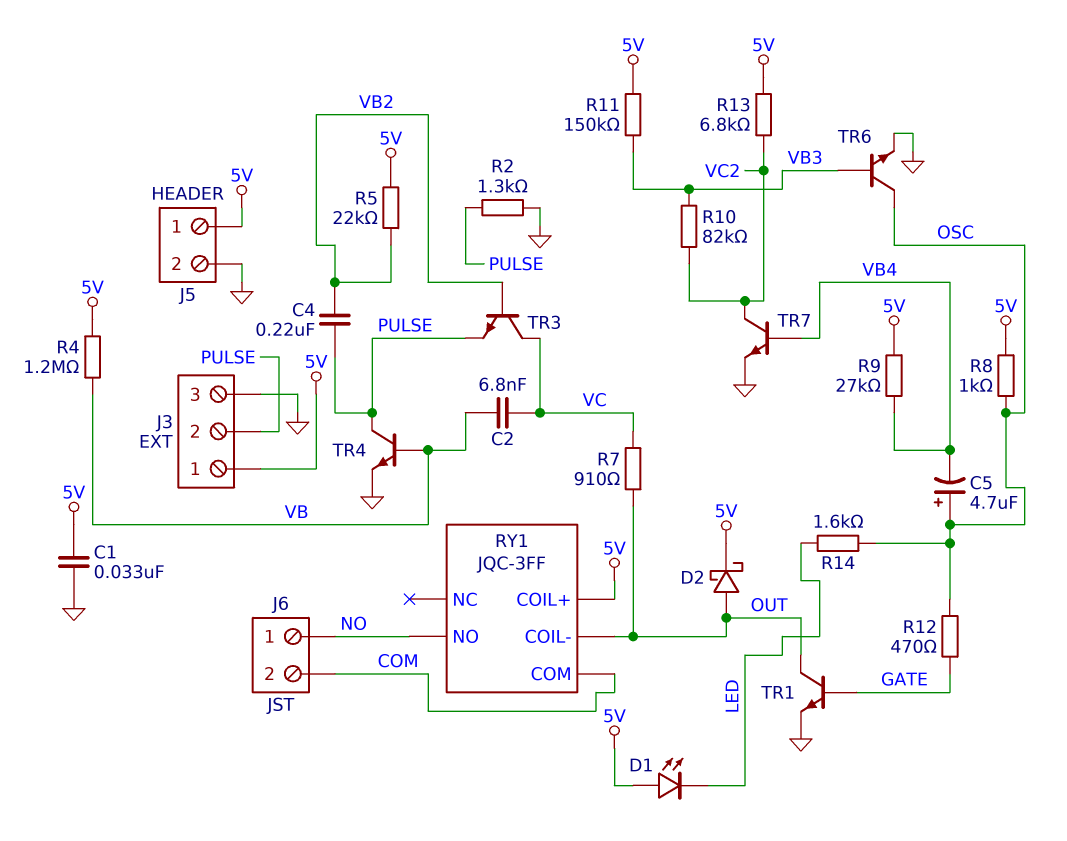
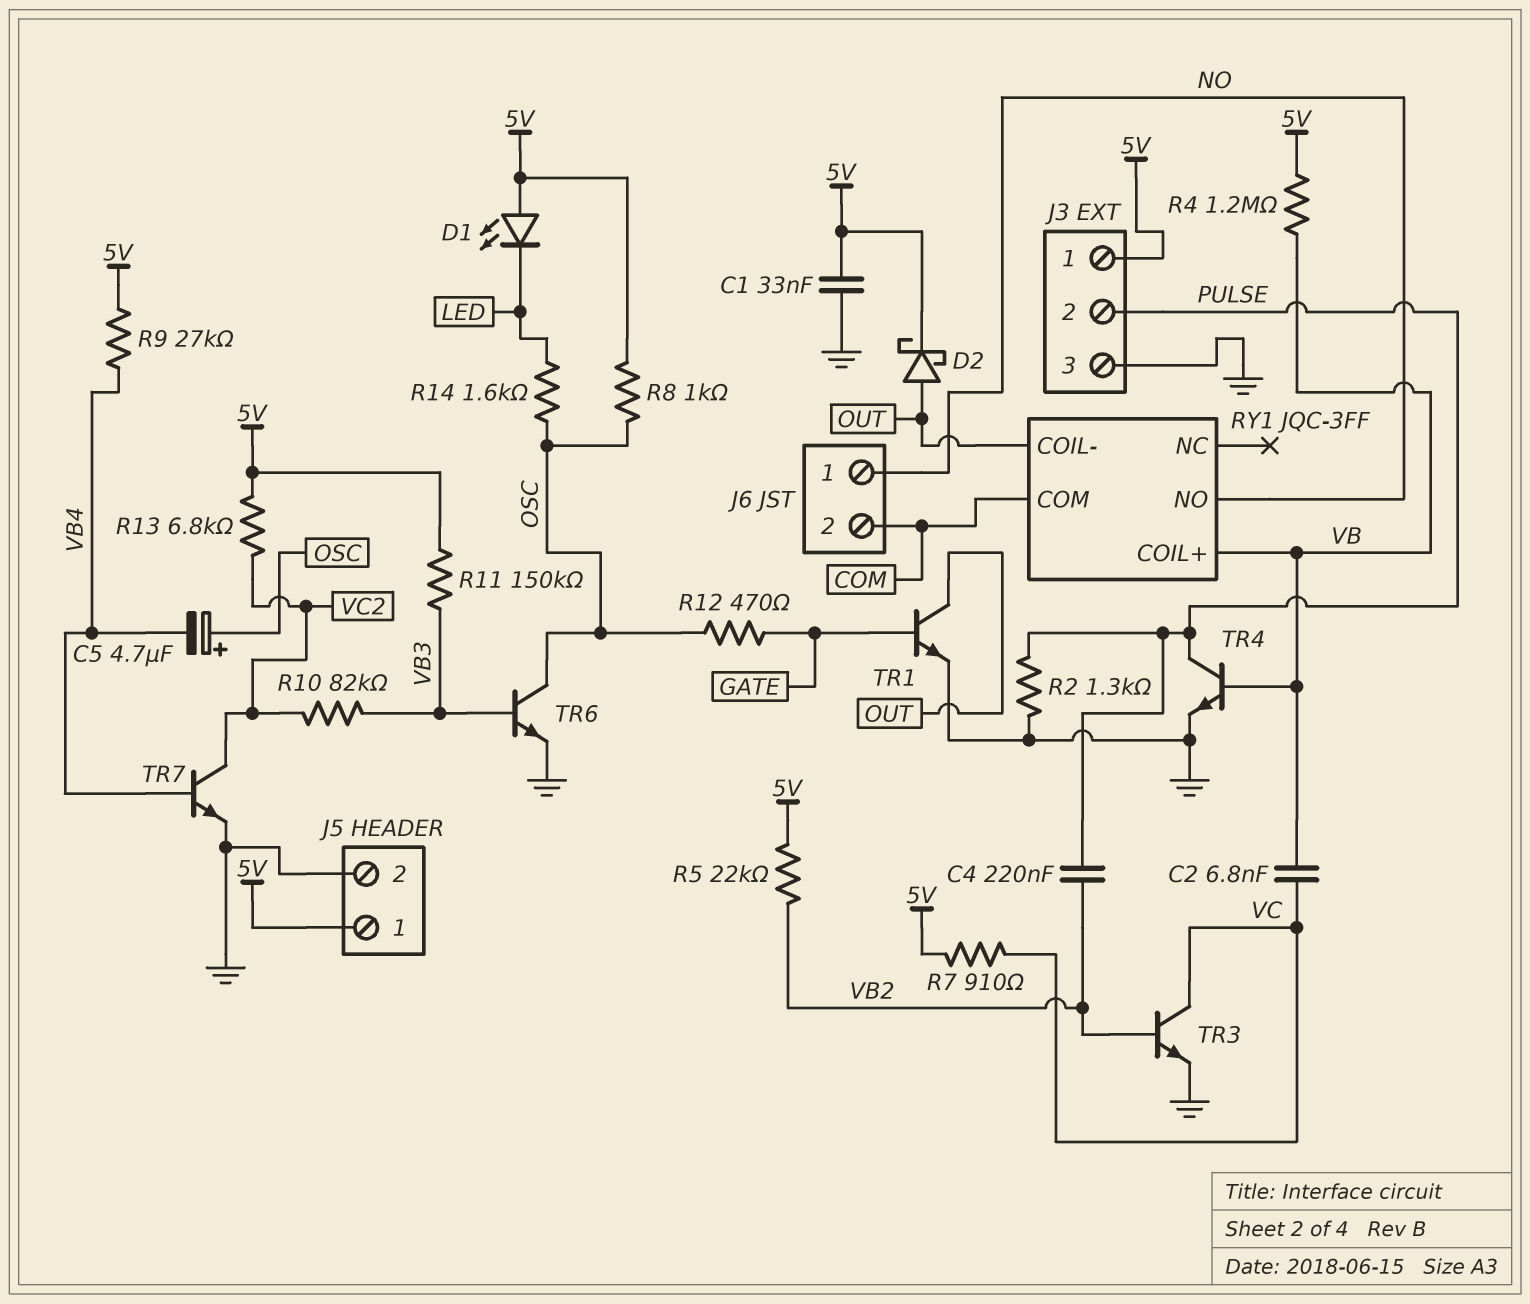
R7: 910 (OUT, VC) -> 910 (5V, VC)
RY1 pin COIL+: 5V -> VB
TR3: NPN (B VB2, C VC, E PULSE) -> NPN (B VB2, C VC, E GND)

